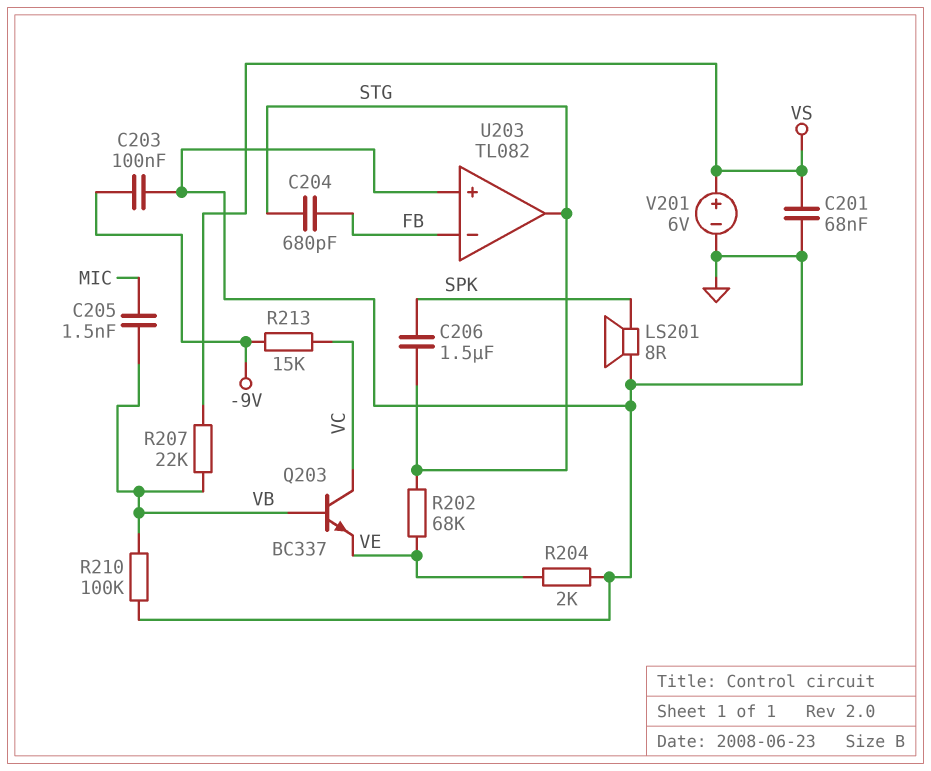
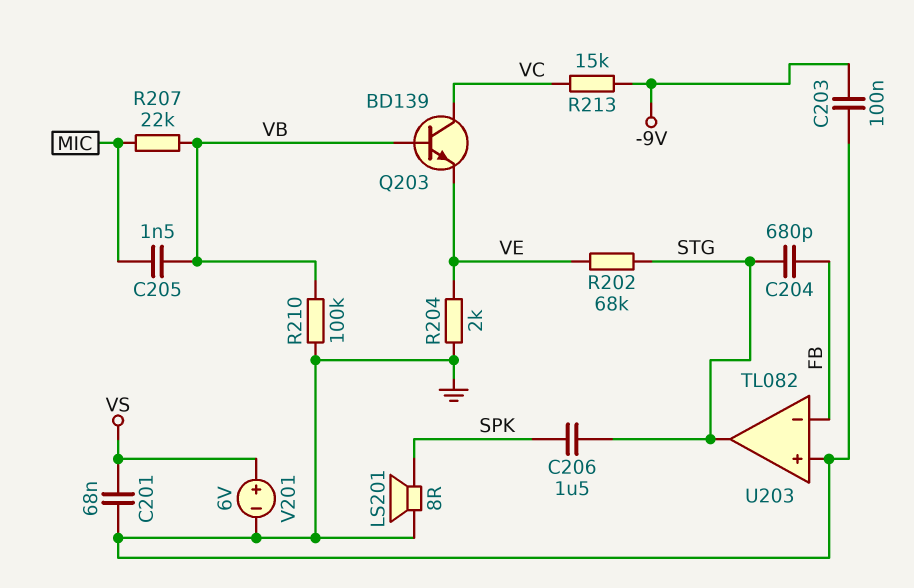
Q203: NPN BC337 (B VB, C VC, E VE) -> NPN BD139 (B VB, C VC, E VE)
R207: 22k (VB, VS) -> 22k (MIC, VB)

